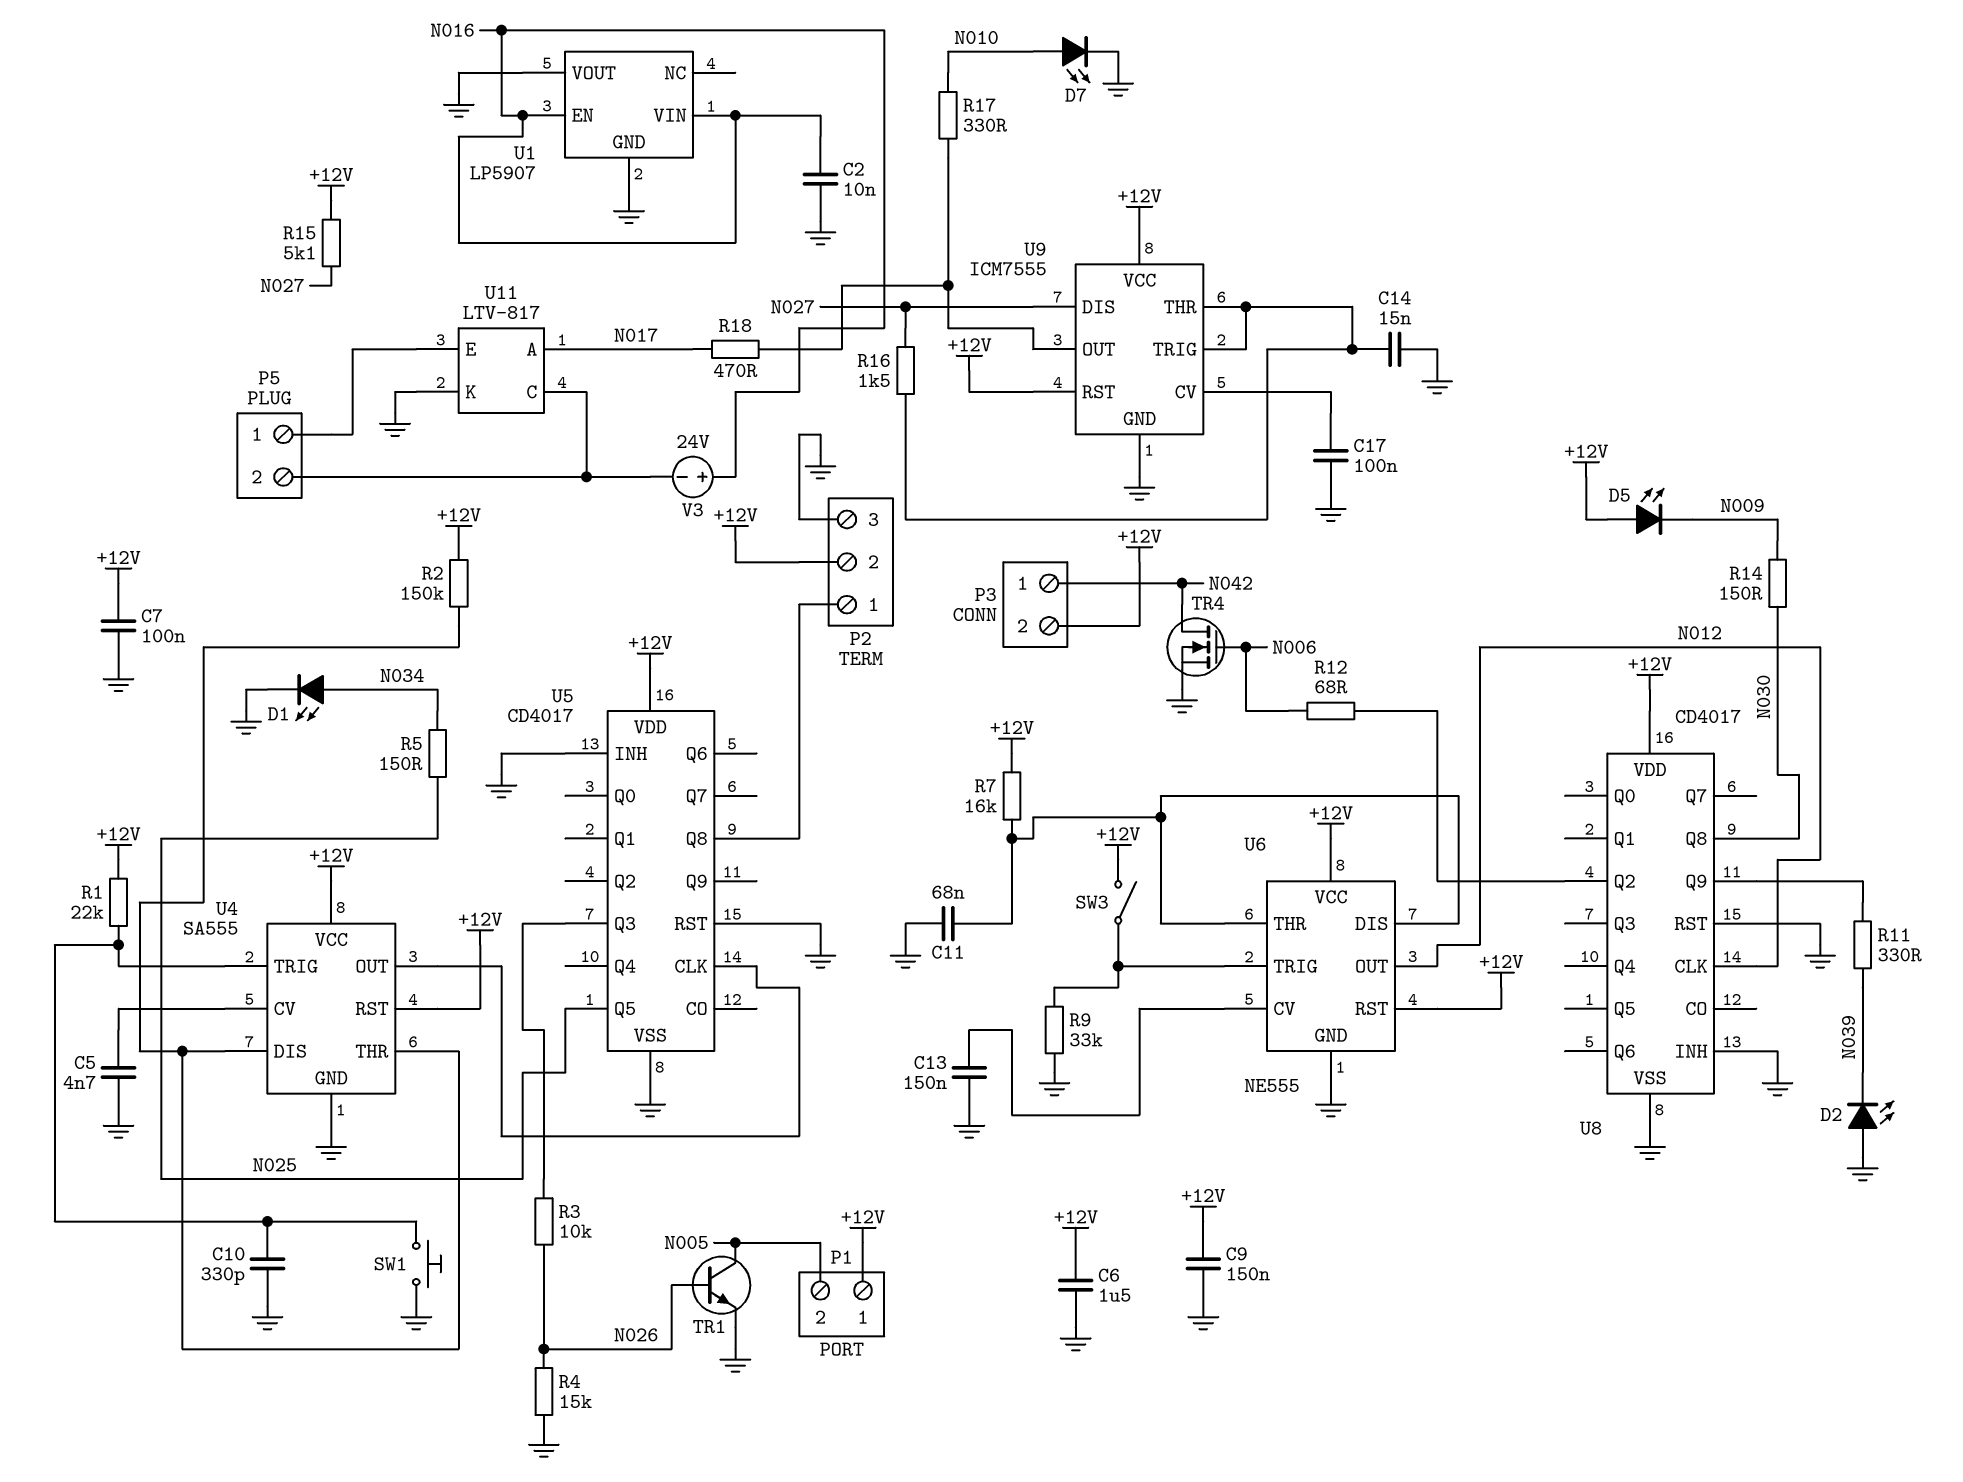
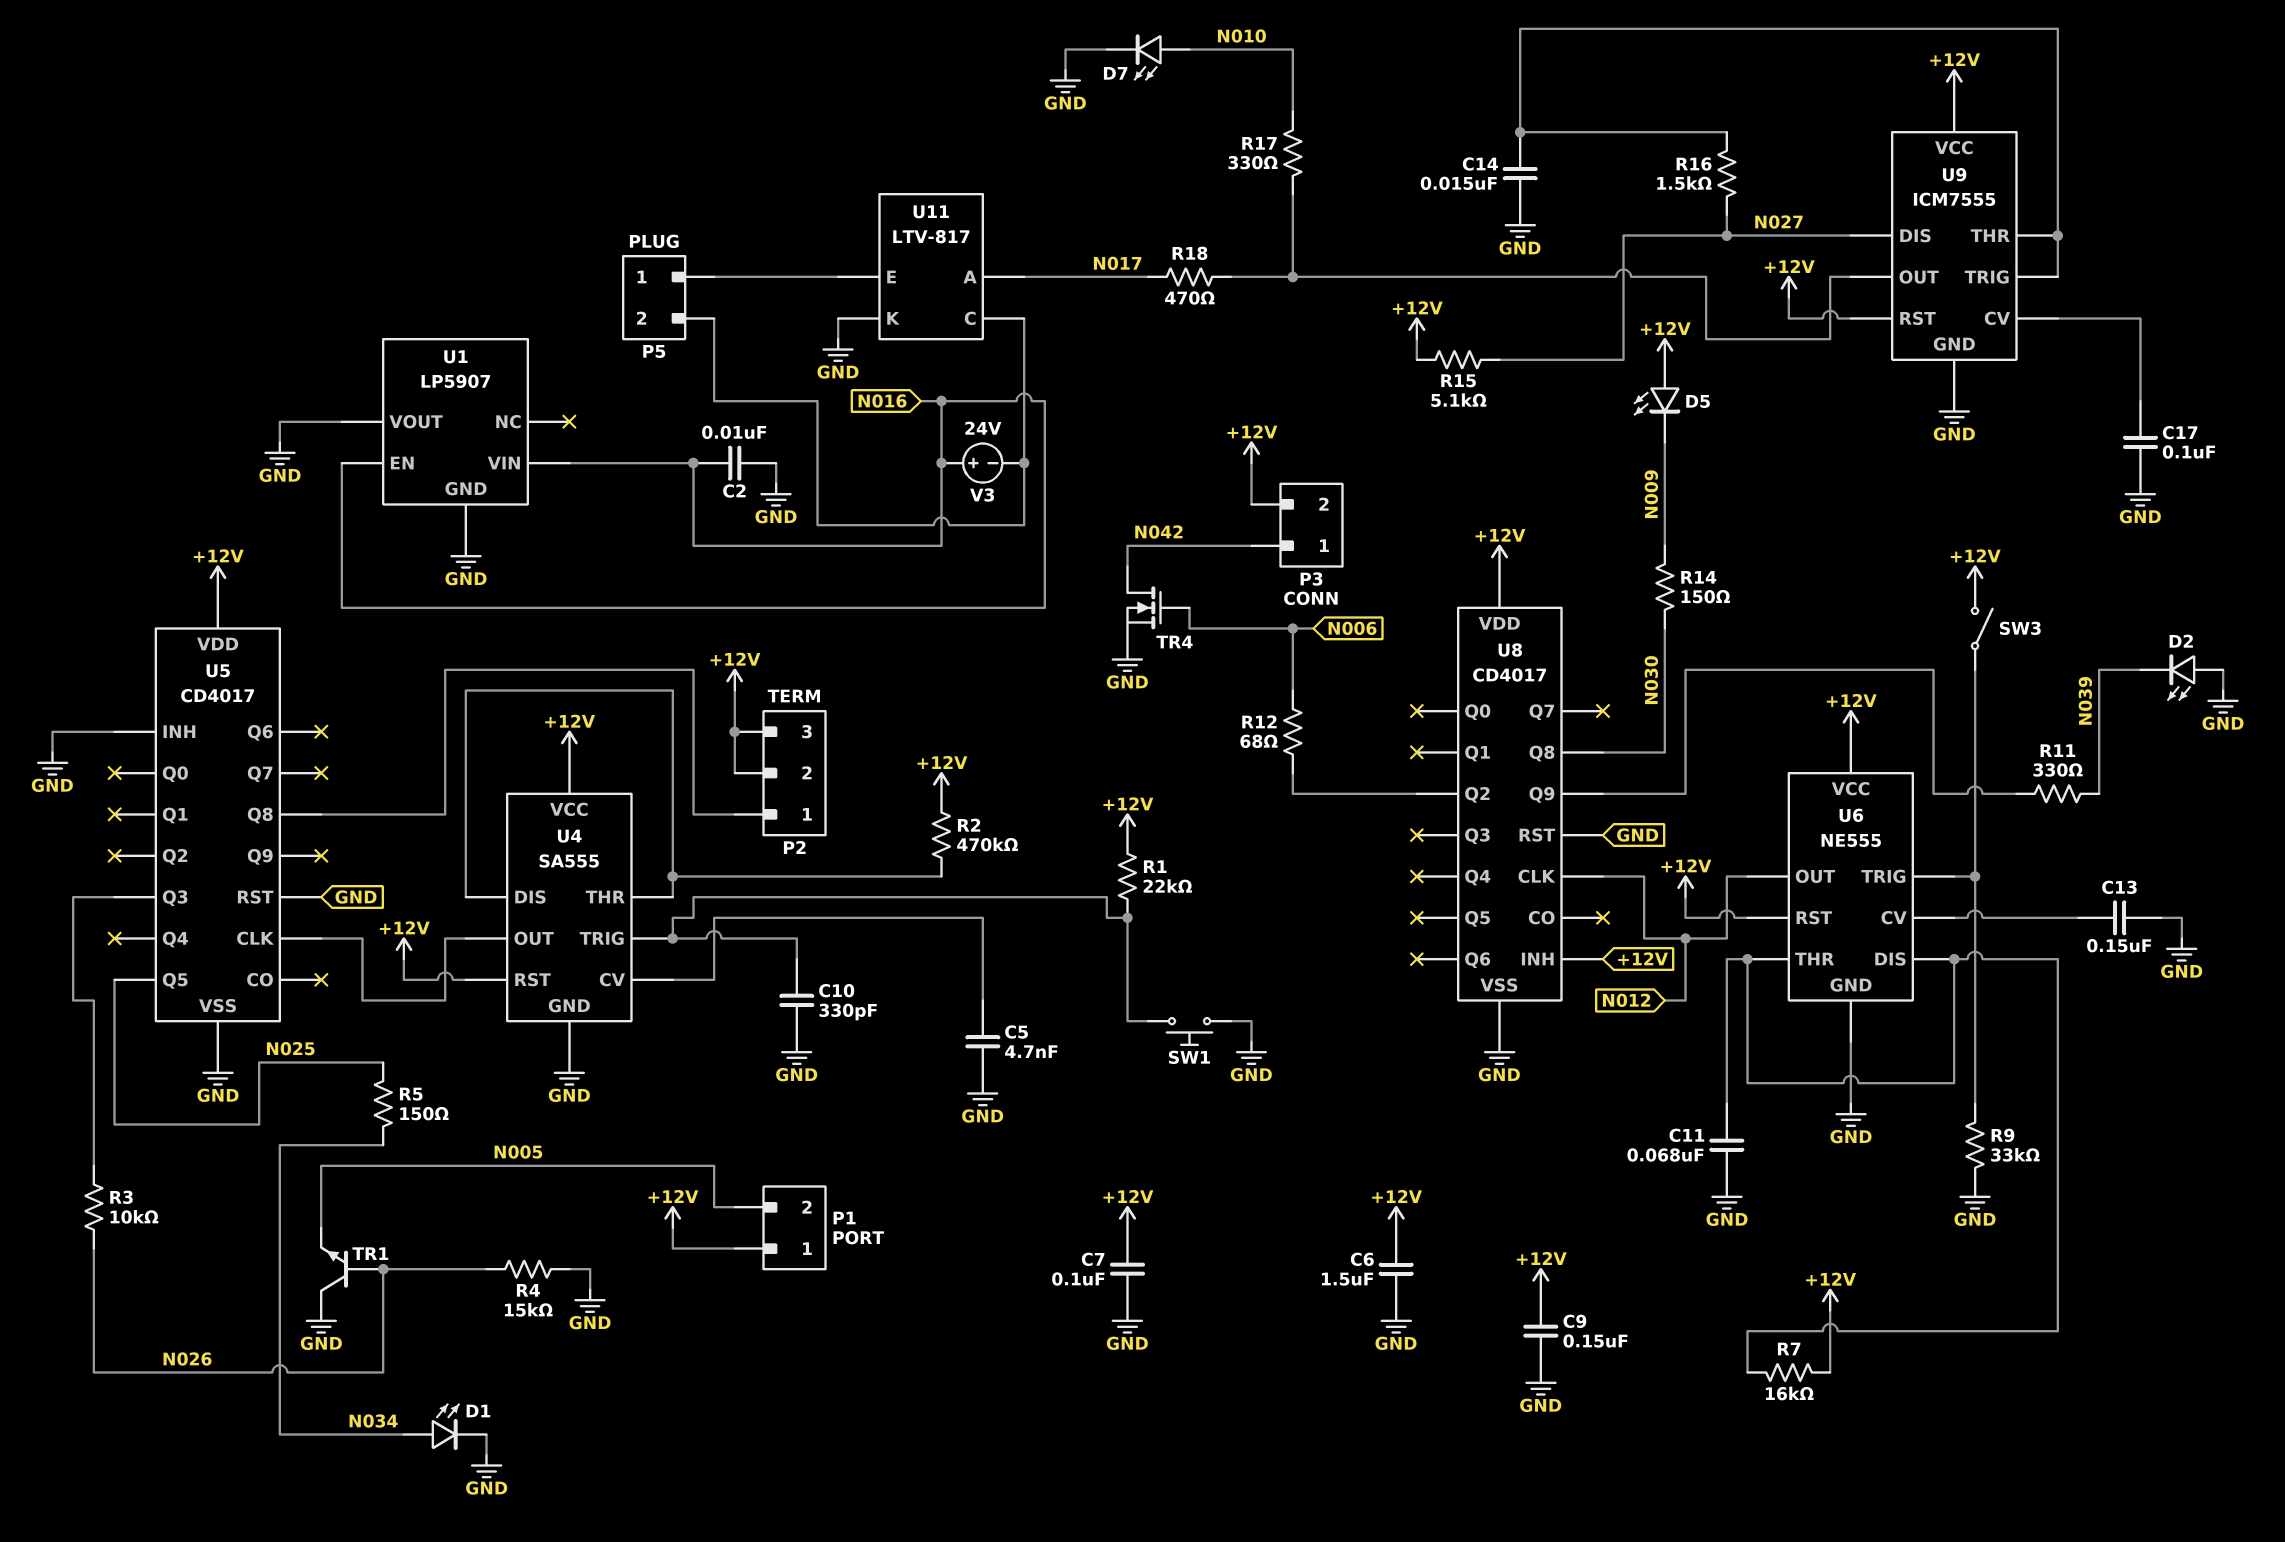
P2 pin 3: GND -> +12V
R2: 150k (+12V, U4/DIS) -> 470k (+12V, U4/DIS)
TR1: NPN (B N026, C N005, E GND) -> NPN (B N026, C GND, E N005)
U8 pin INH: GND -> +12V

